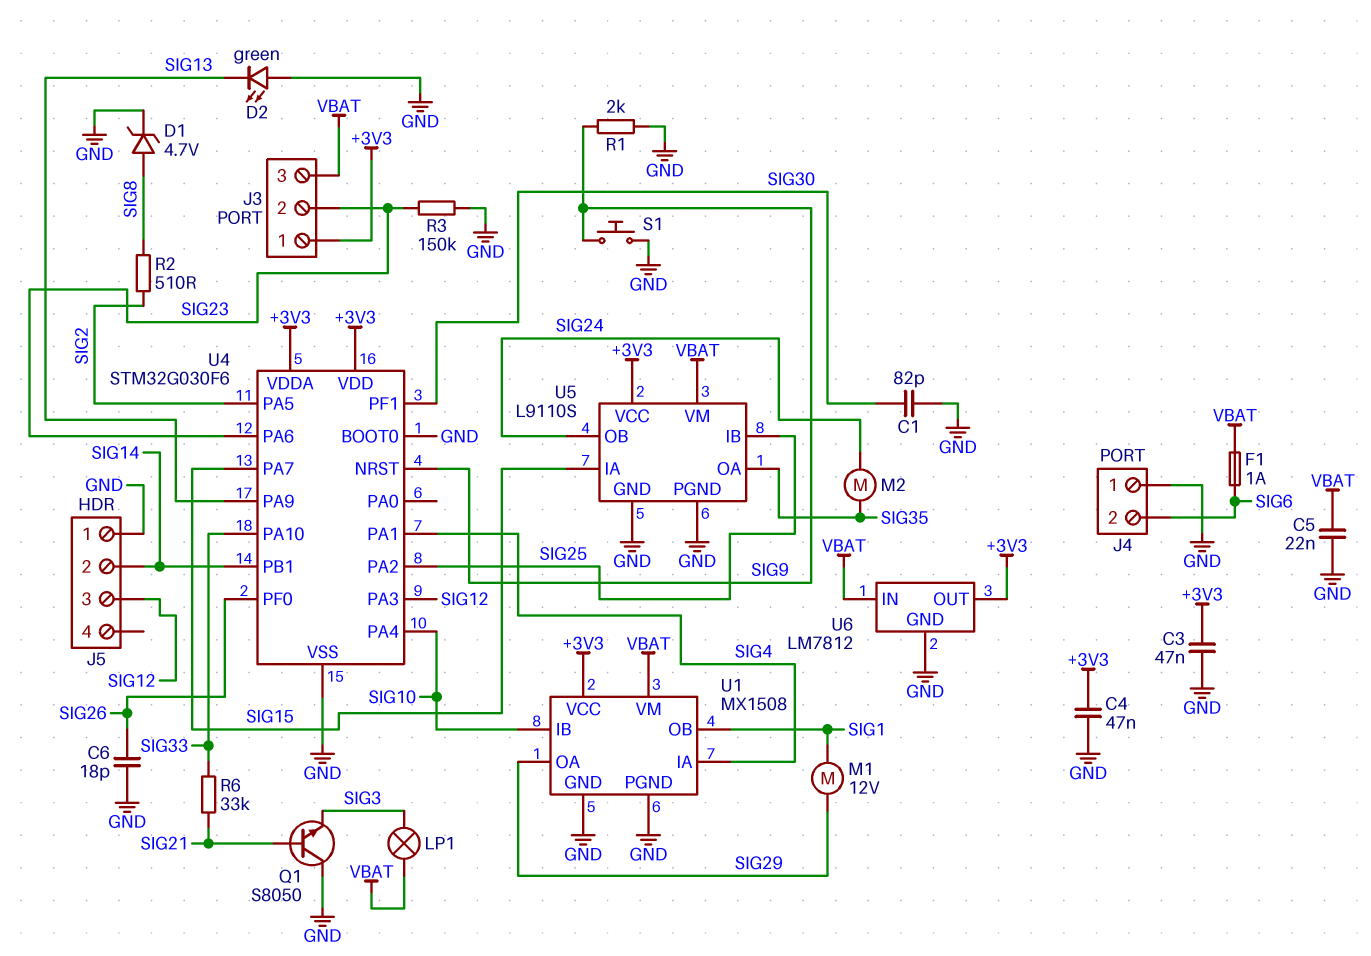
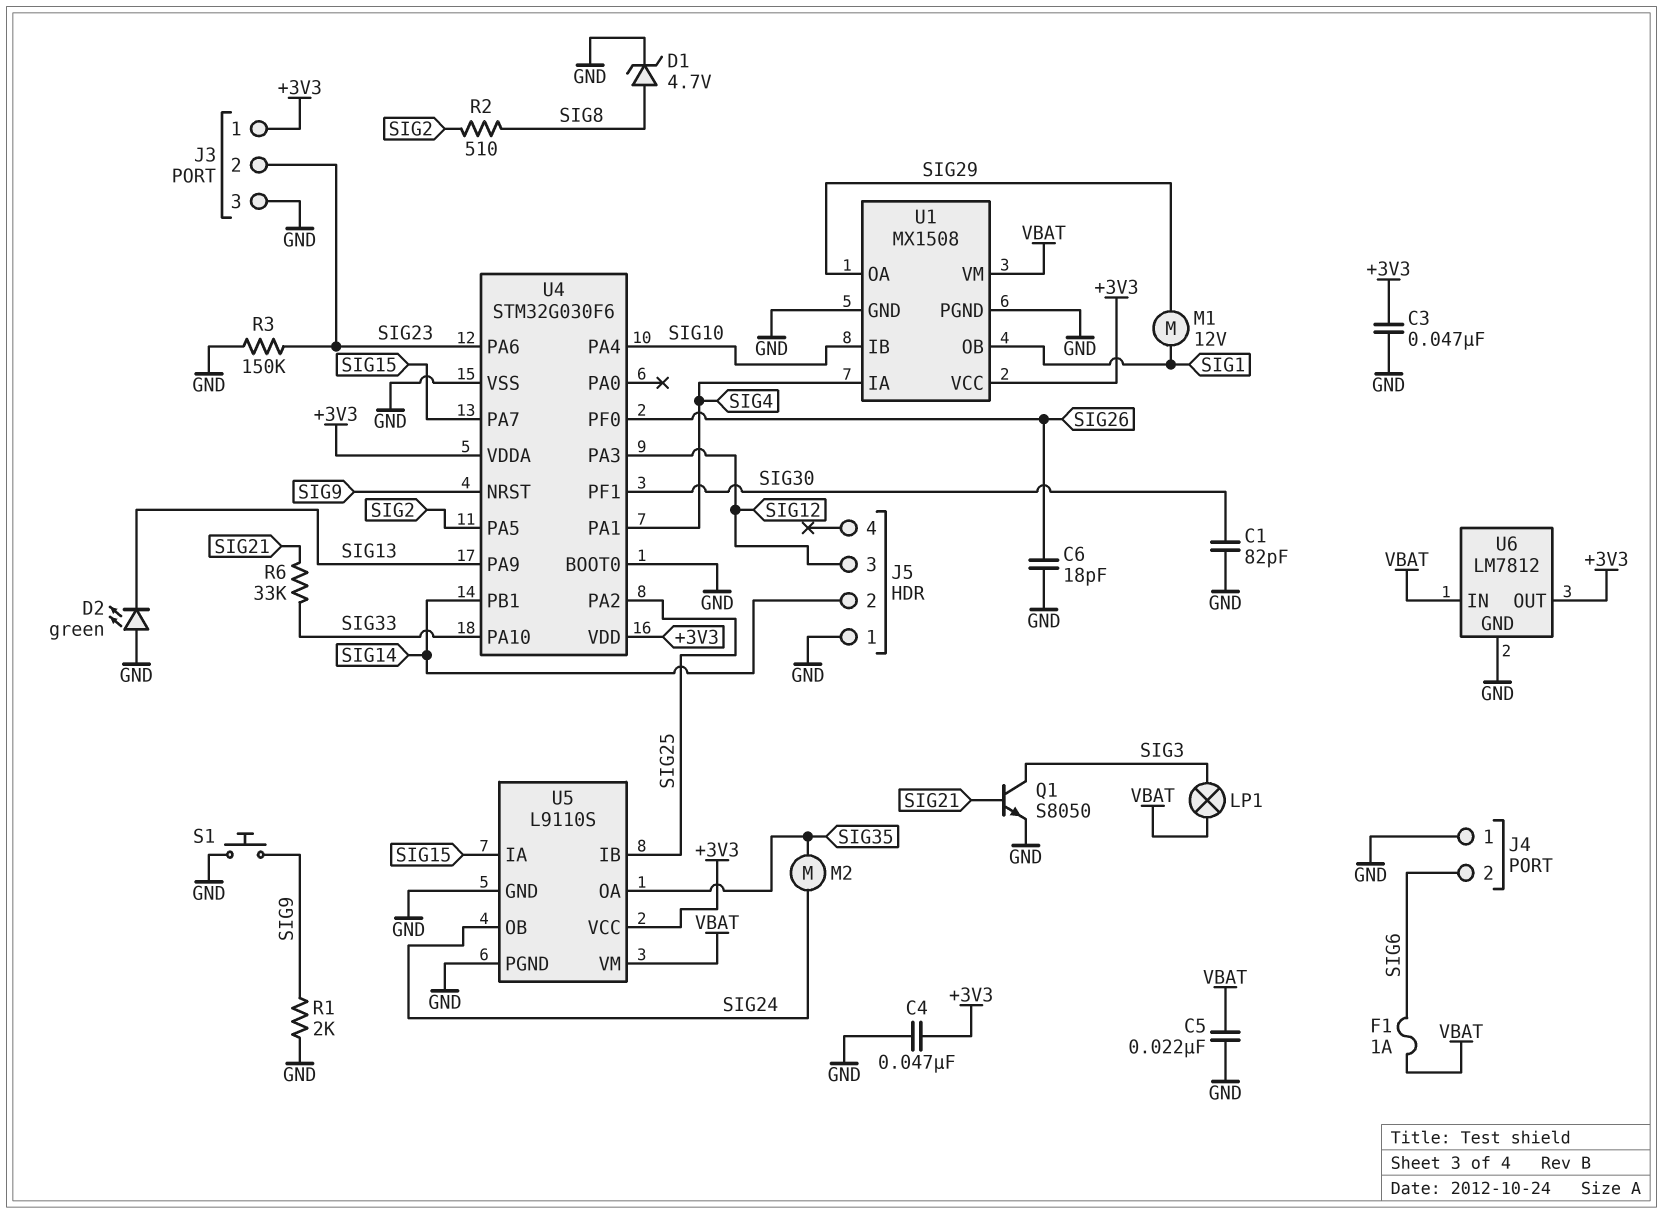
J3 pin 3: VBAT -> GND
Q1: NPN S8050 (B SIG21, C GND, E SIG3) -> NPN S8050 (B SIG21, C SIG3, E GND)

